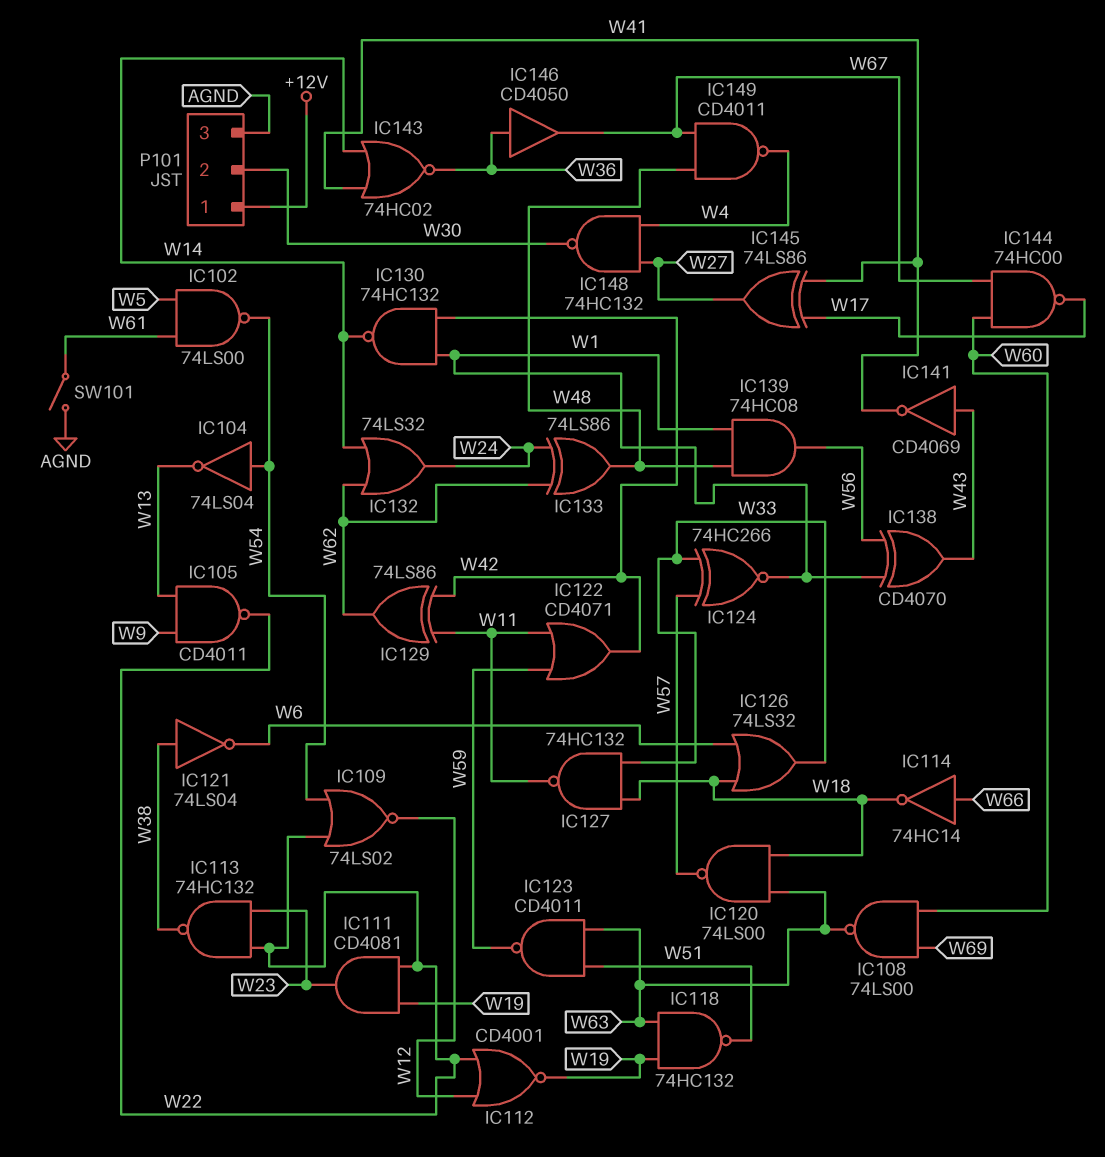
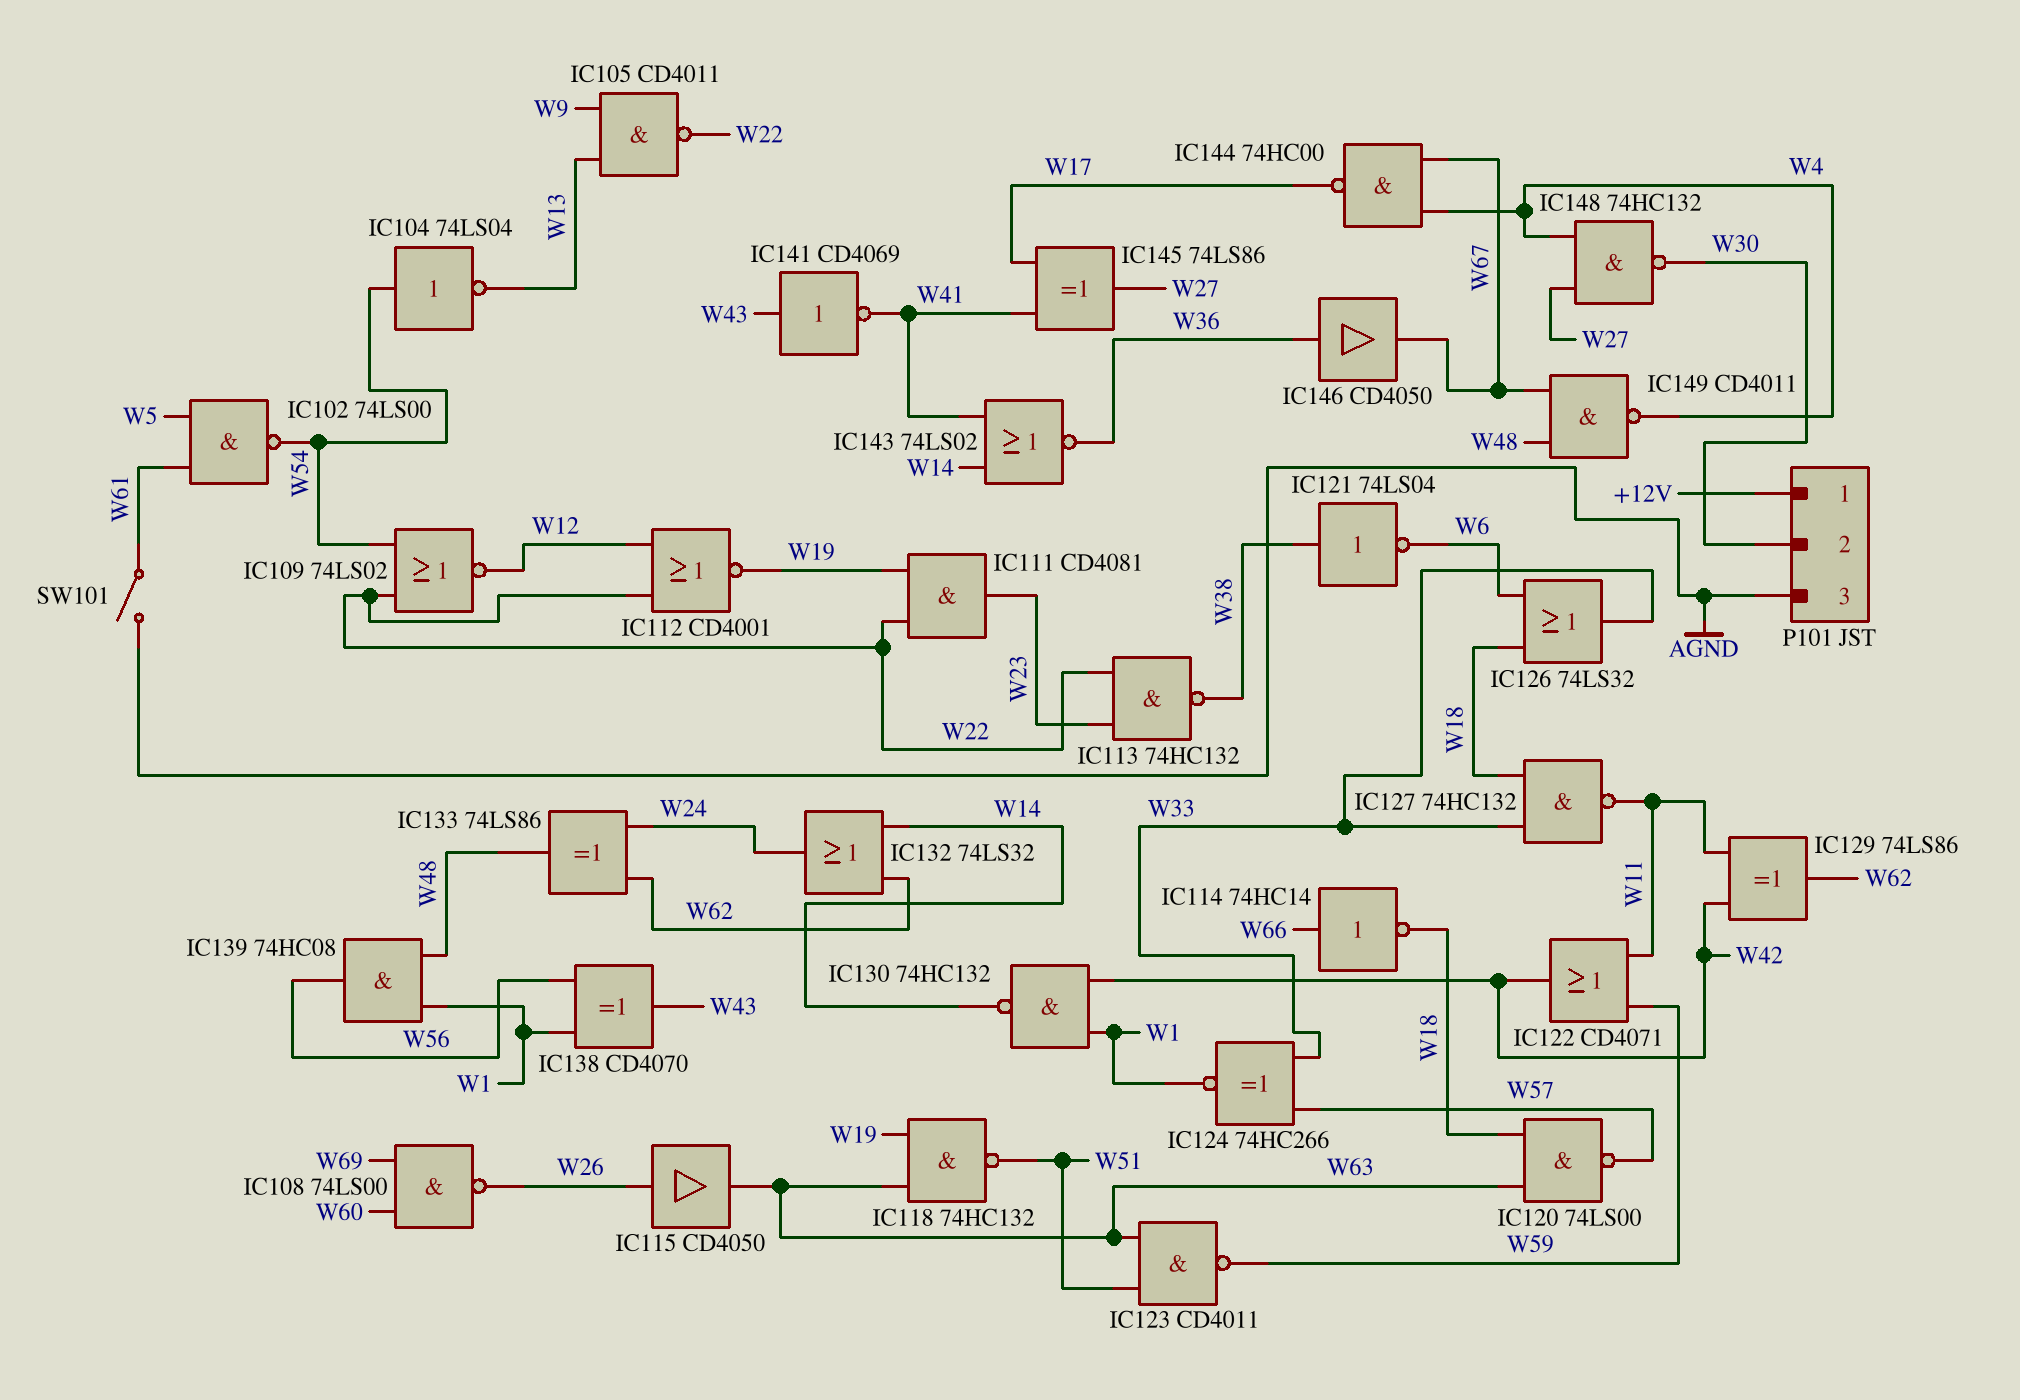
IC108: NAND 74LS00 (in W60, in W69, out W63) -> NAND 74LS00 (in W60, in W69, out W26)
IC115: none -> buffer CD4050 (in W26, out W63)
IC143: NOR 74HC02 (in W14, in W41, out W36) -> NOR 74LS02 (in W14, in W41, out W36)
IC144: NAND 74HC00 (in W60, in W67, out W17) -> NAND 74HC00 (in W4, in W67, out W17)

